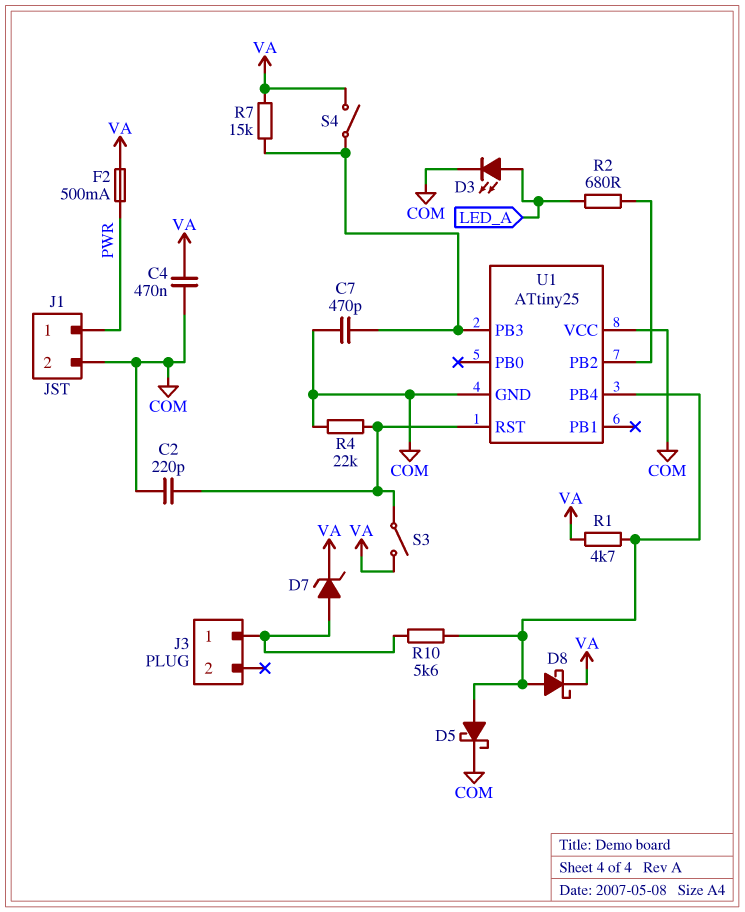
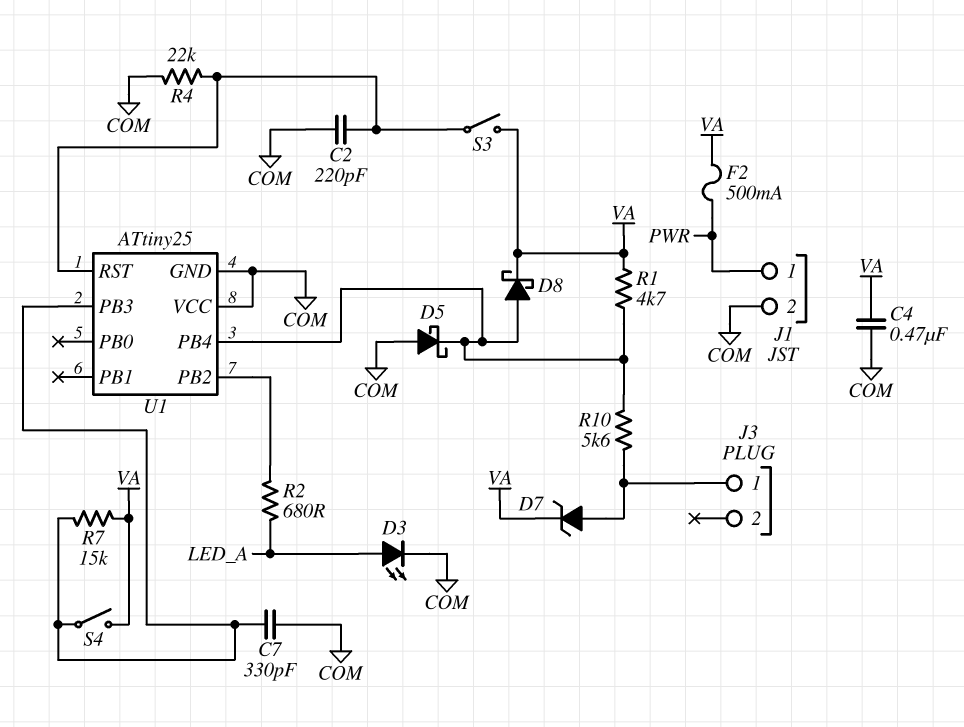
C7: 470pF (COM, U1/PB3) -> 330pF (COM, U1/PB3)
D5: schottky (A U1/PB4, K COM) -> schottky (A COM, K U1/PB4)

